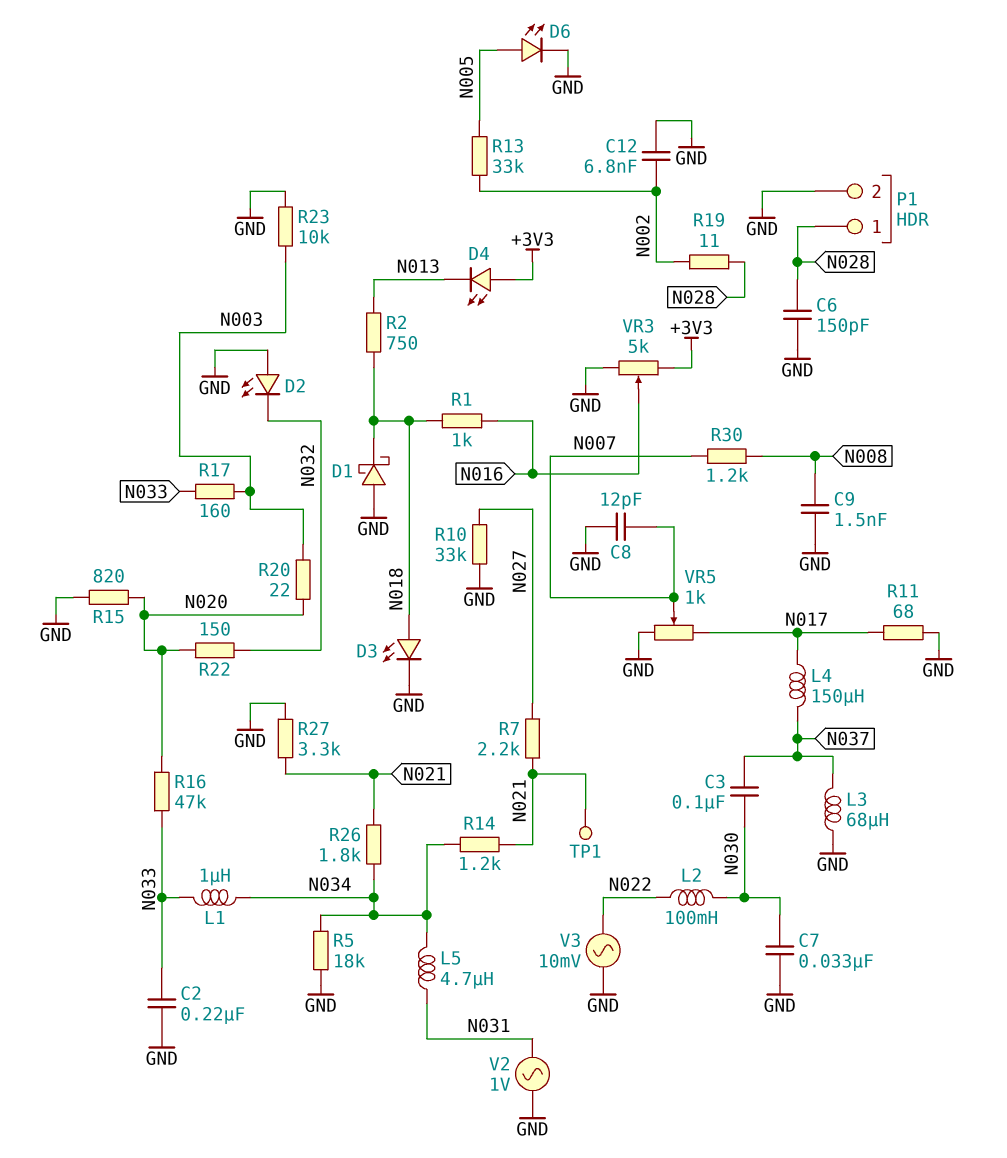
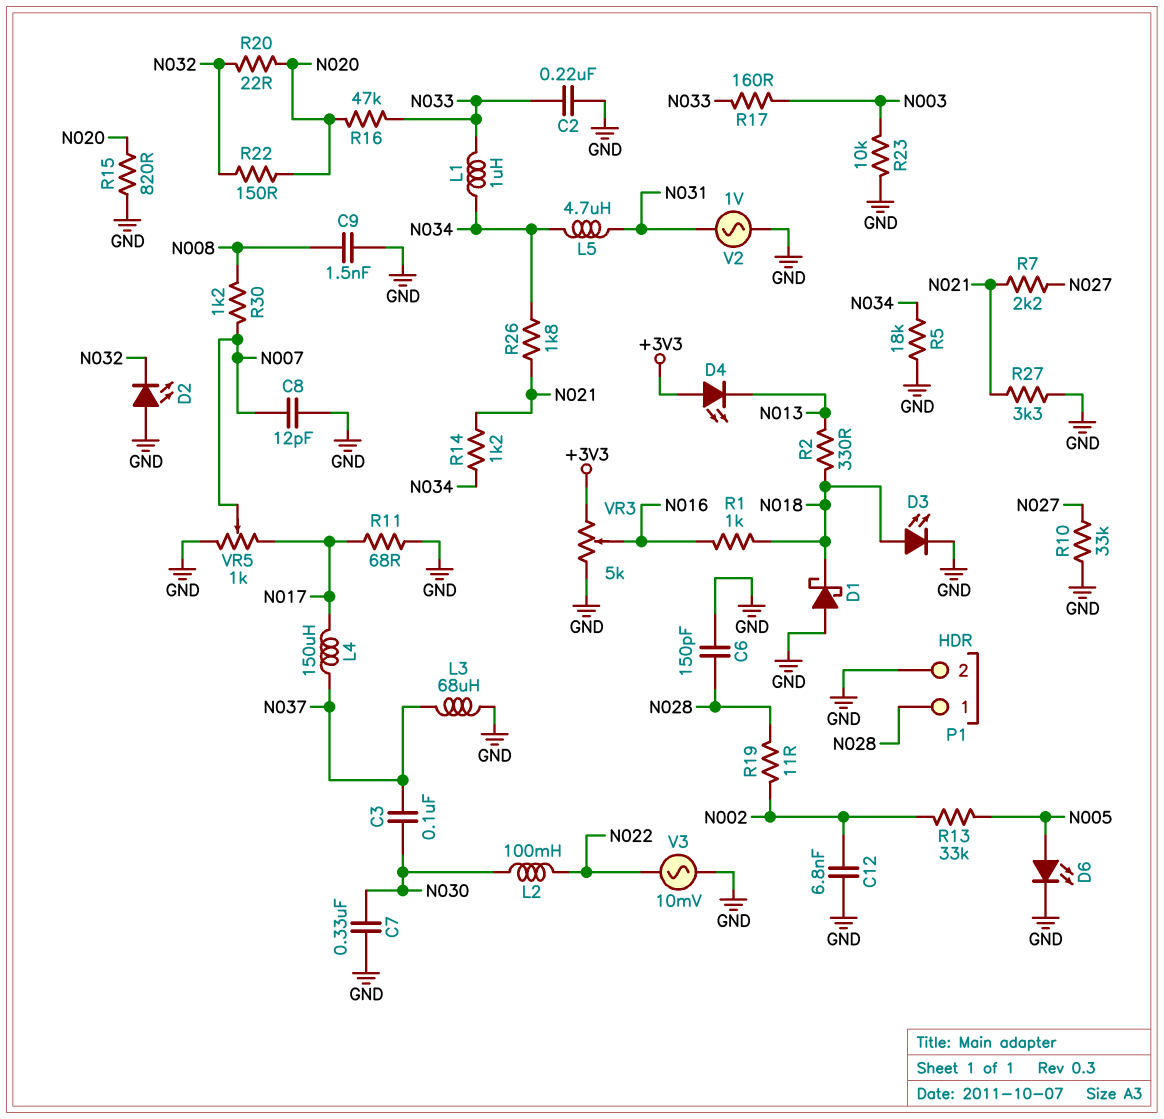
C7: 33nF (GND, N030) -> 330nF (GND, N030)
R2: 750 (N013, N018) -> 330 (N013, N018)
R20: 22 (N003, N020) -> 22 (N020, N032)
TP1: test point (N021) -> none

